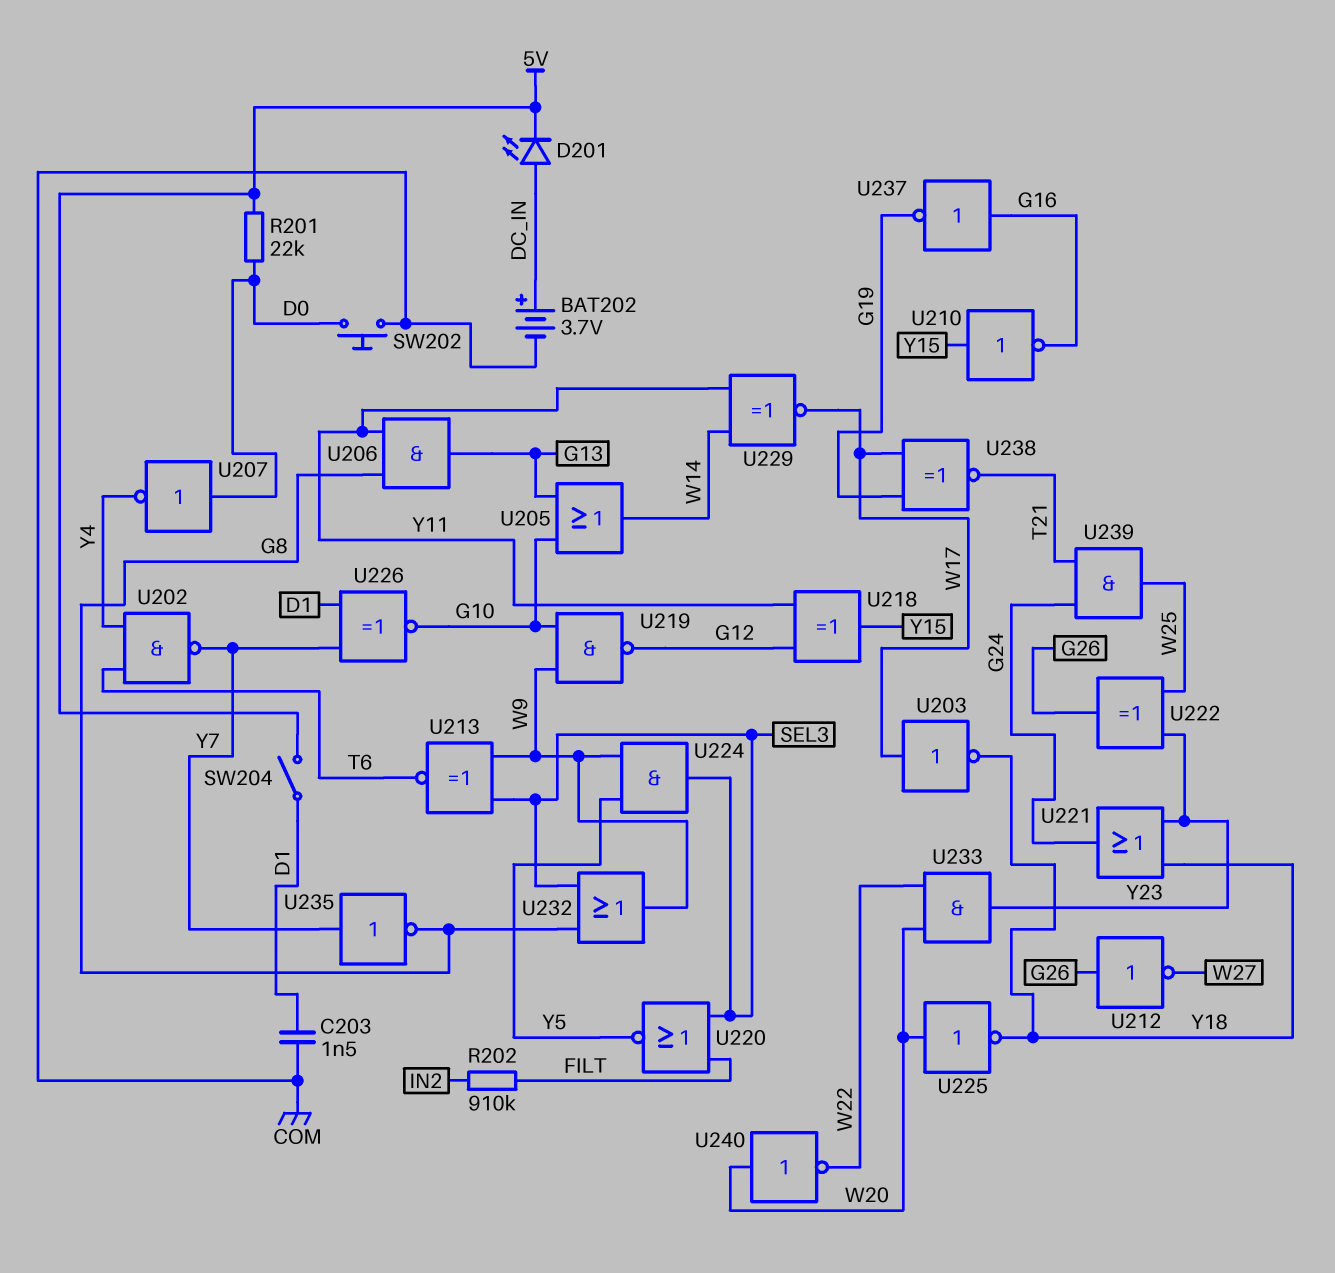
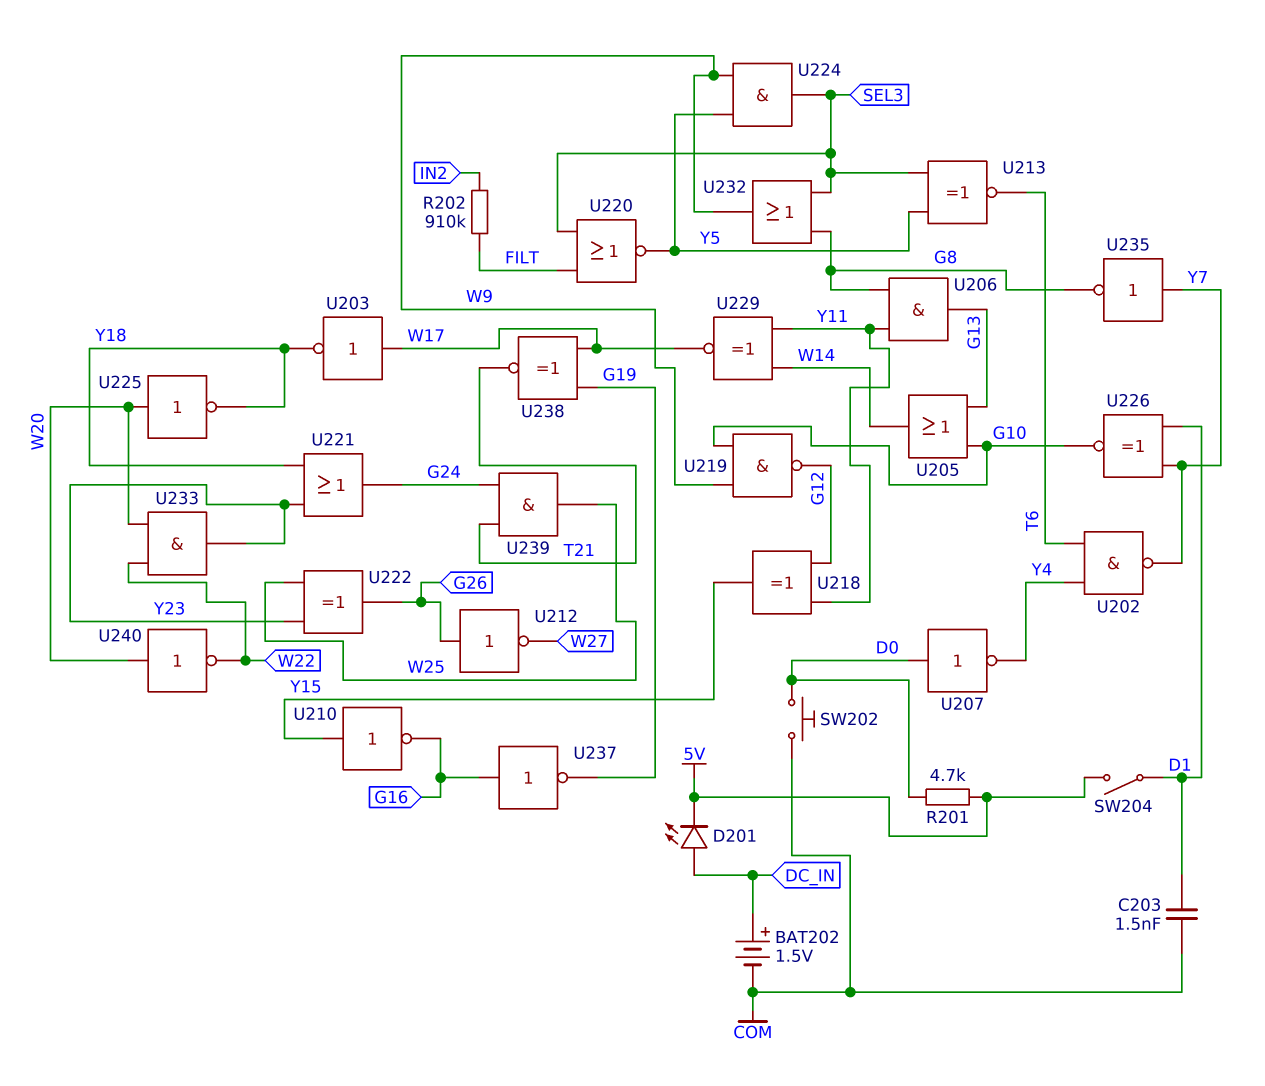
BAT202: 3.7V (plus DC_IN, minus COM) -> 1.5V (plus DC_IN, minus COM)
R201: 22k (5V, D0) -> 4.7k (5V, D0)
U213: XNOR (in SEL3, in W9, out T6) -> XNOR (in SEL3, in Y5, out T6)

